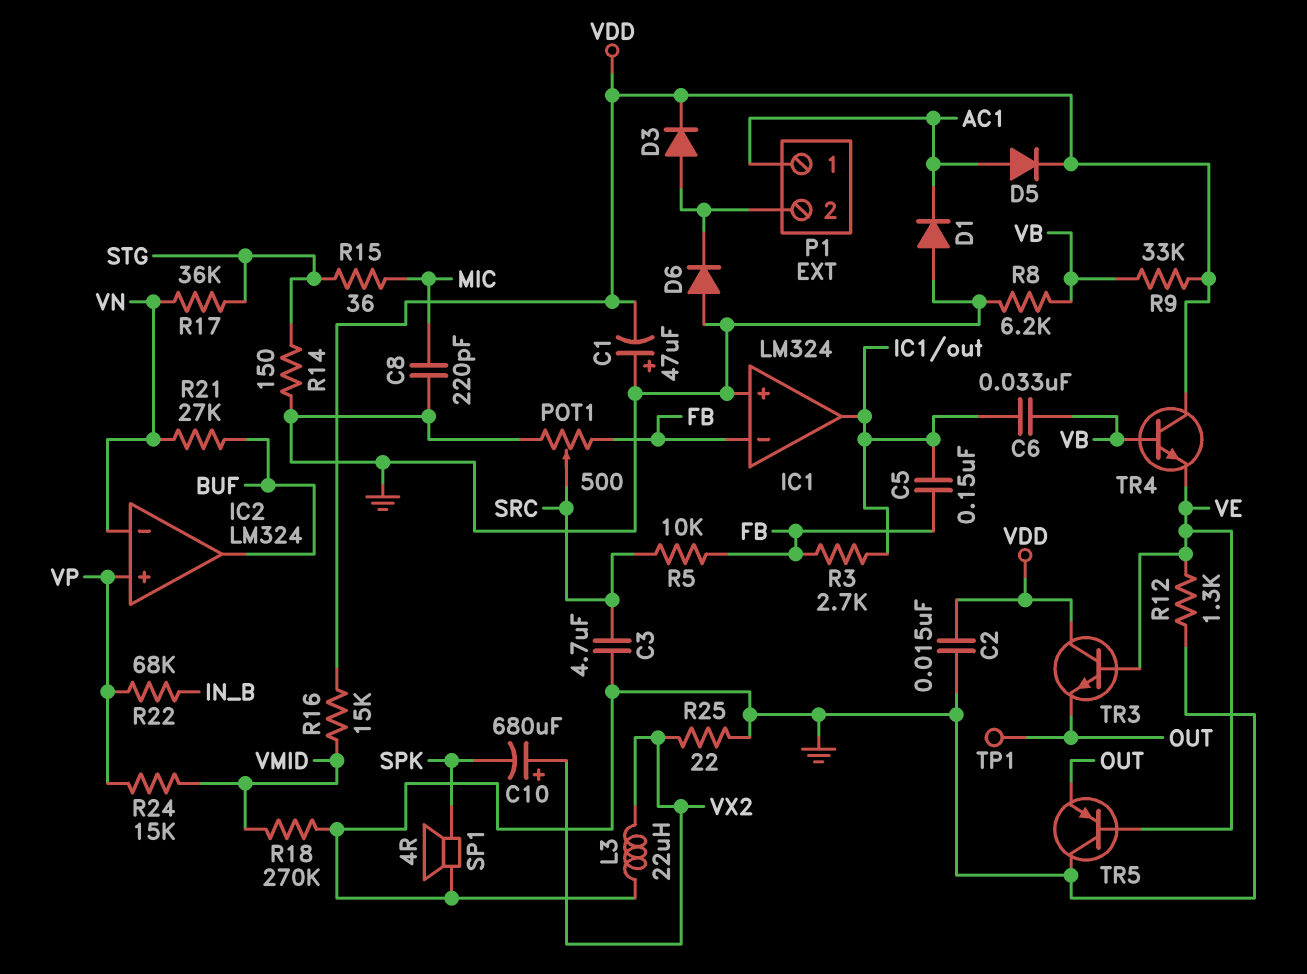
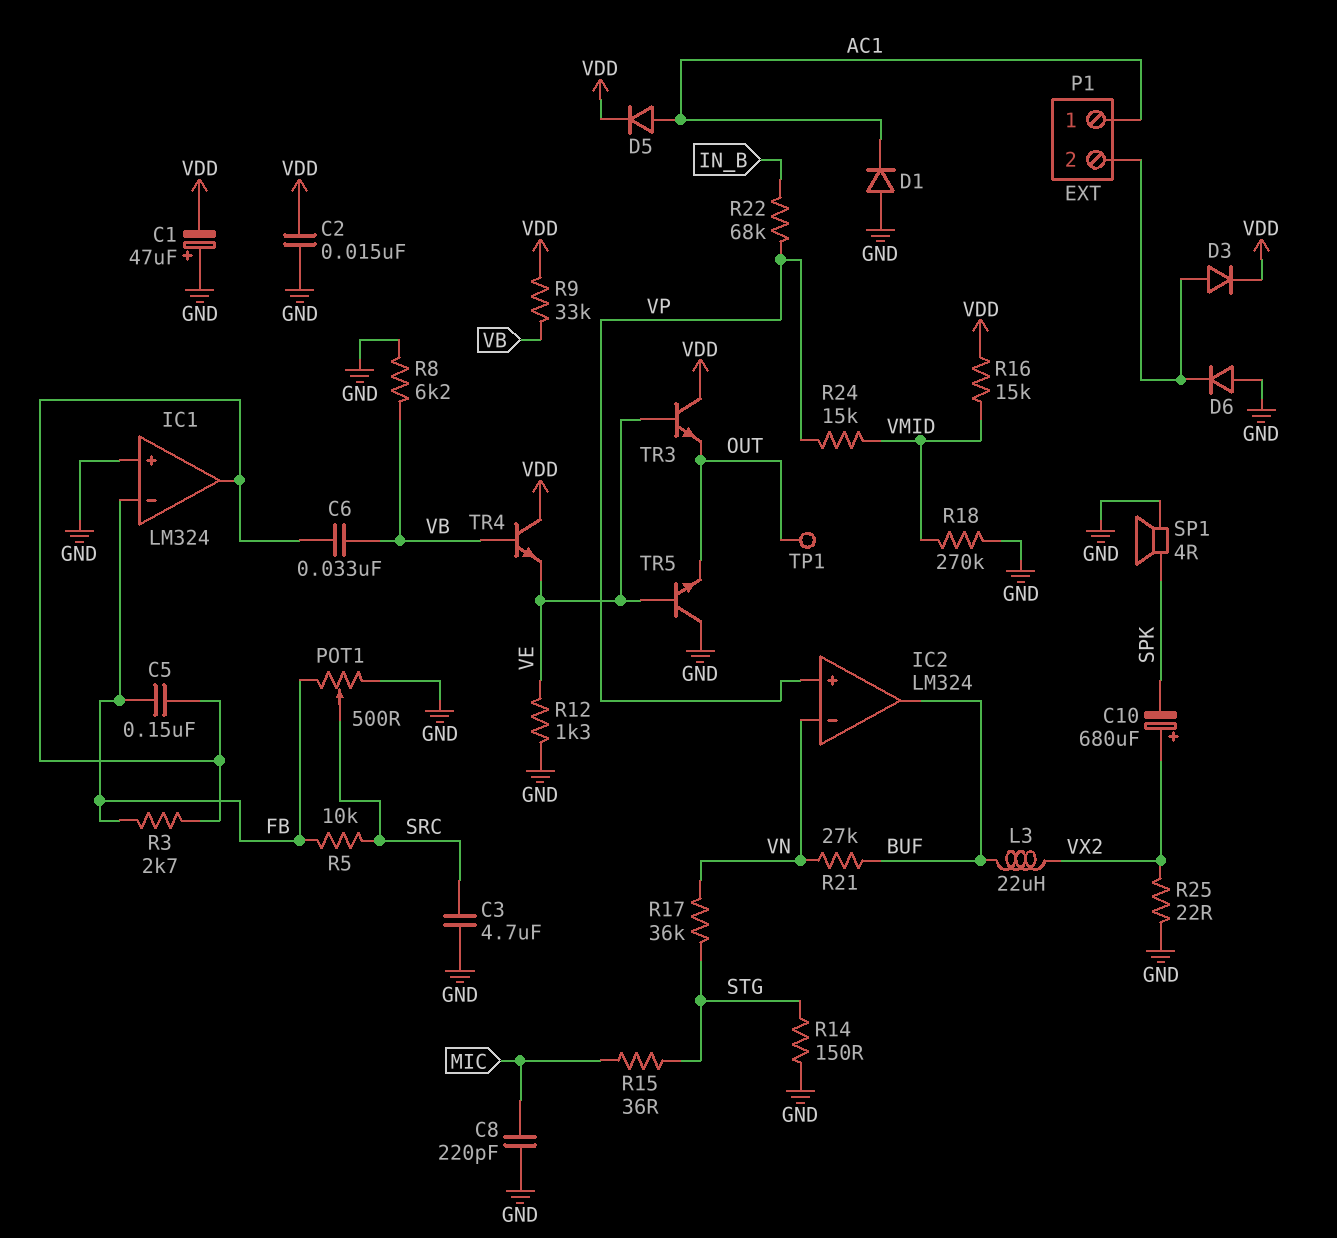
L3: 22uH (GND, VX2) -> 22uH (BUF, VX2)
TR5: PNP (B VE, C GND, E OUT) -> NPN (B VE, C GND, E OUT)

